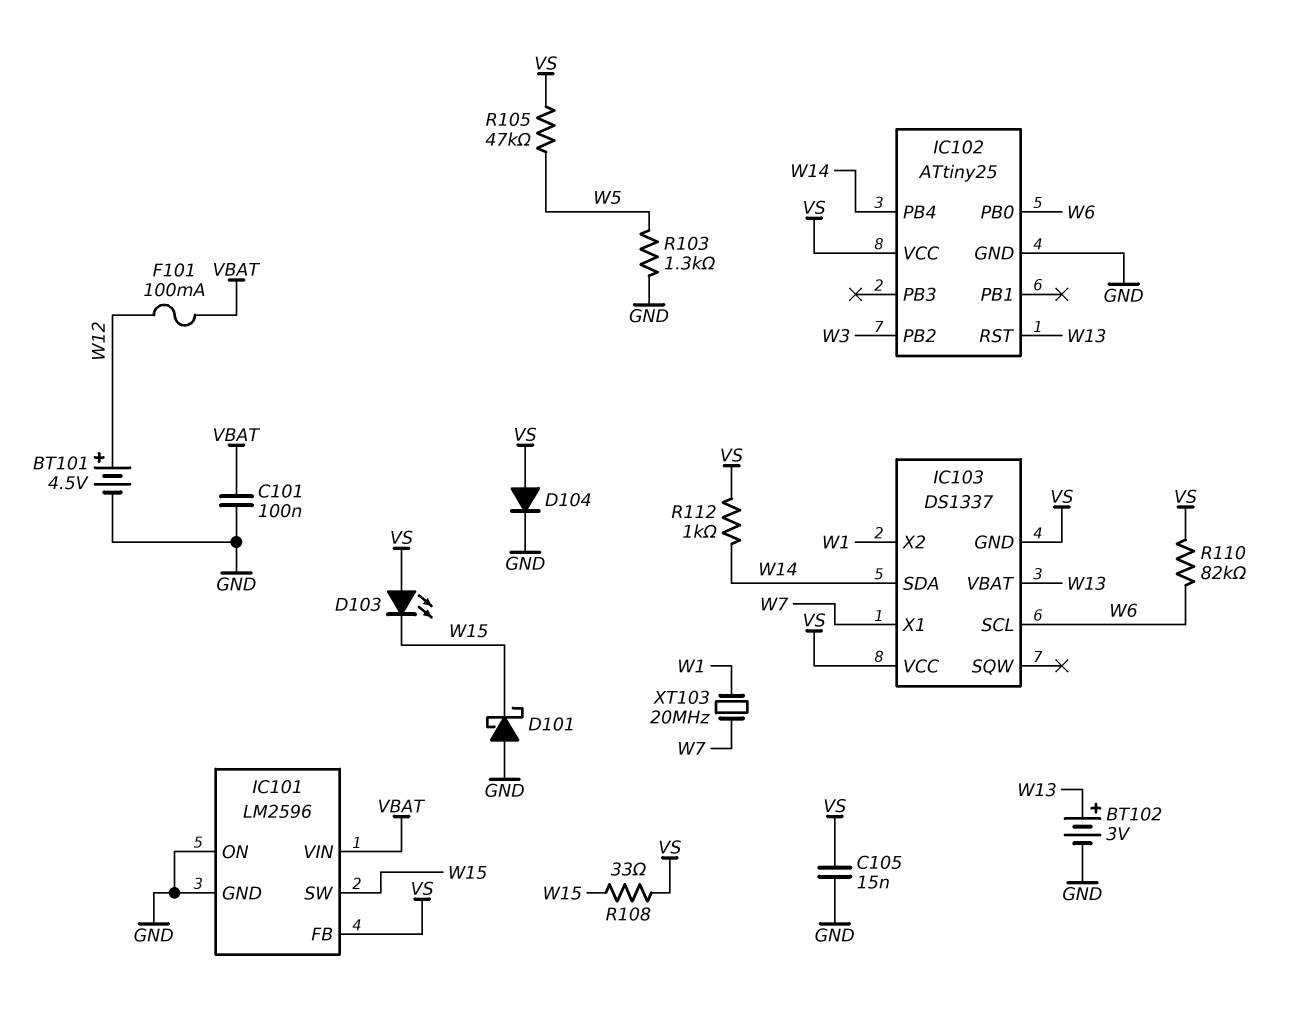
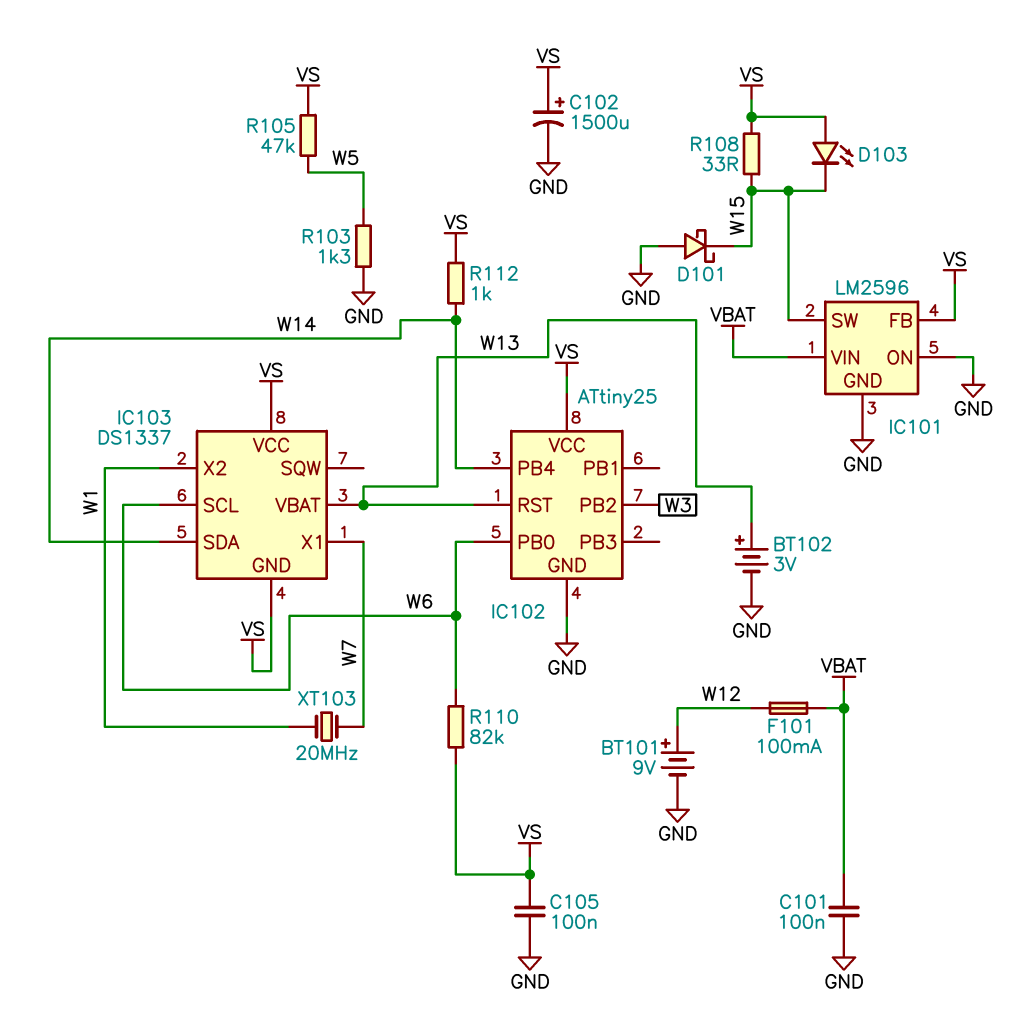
BT101: 4.5V (plus W12, minus GND) -> 9V (plus W12, minus GND)
C102: none -> 1500uF (plus VS, minus GND)
C105: 15nF (GND, VS) -> 100nF (GND, VS)
D104: diode (A VS, K GND) -> none

